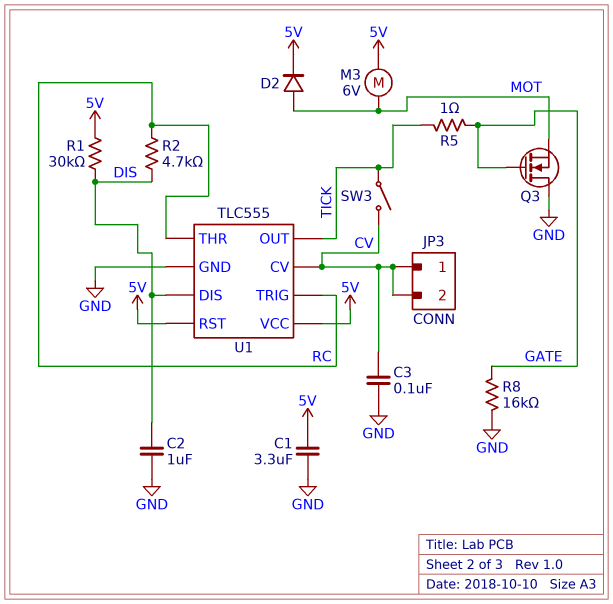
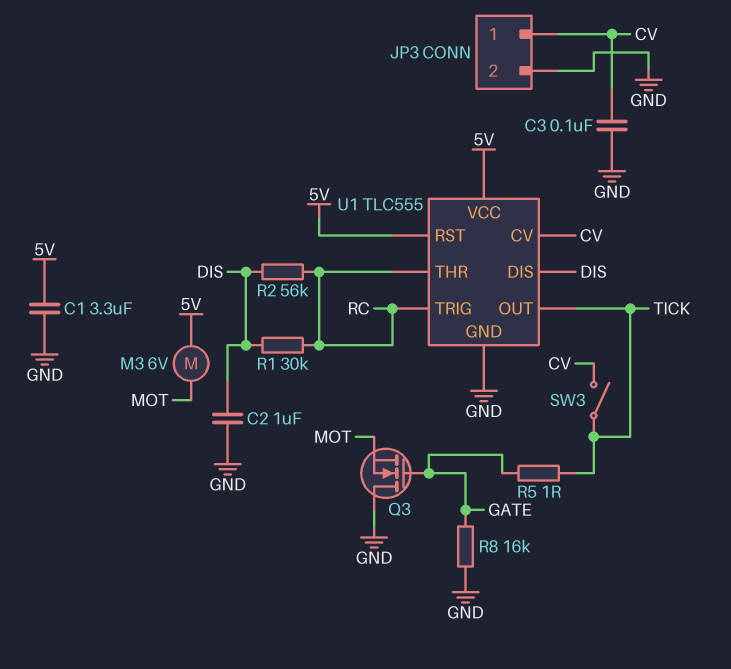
D2: diode (A MOT, K 5V) -> none
JP3 pin 2: CV -> GND
R1: 30k (5V, DIS) -> 30k (DIS, RC)
R2: 4.7k (DIS, RC) -> 56k (DIS, RC)

